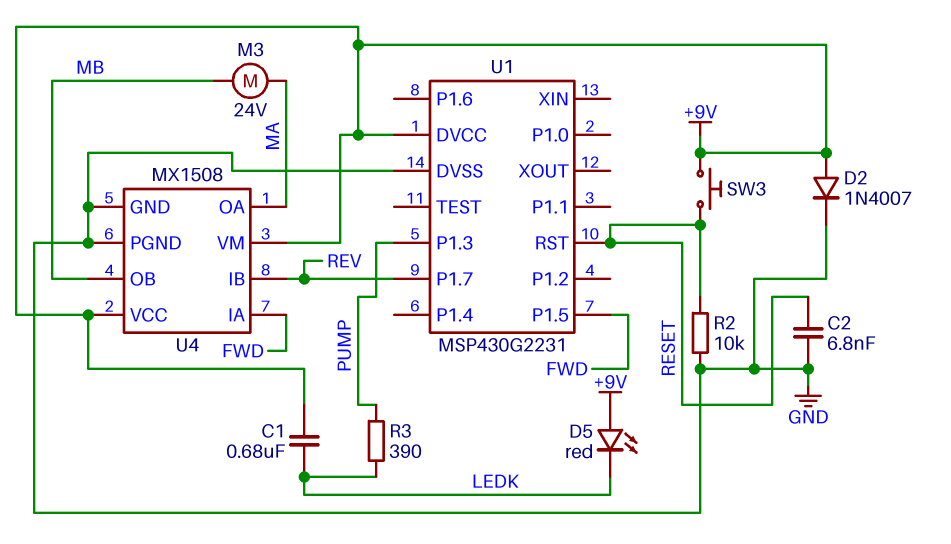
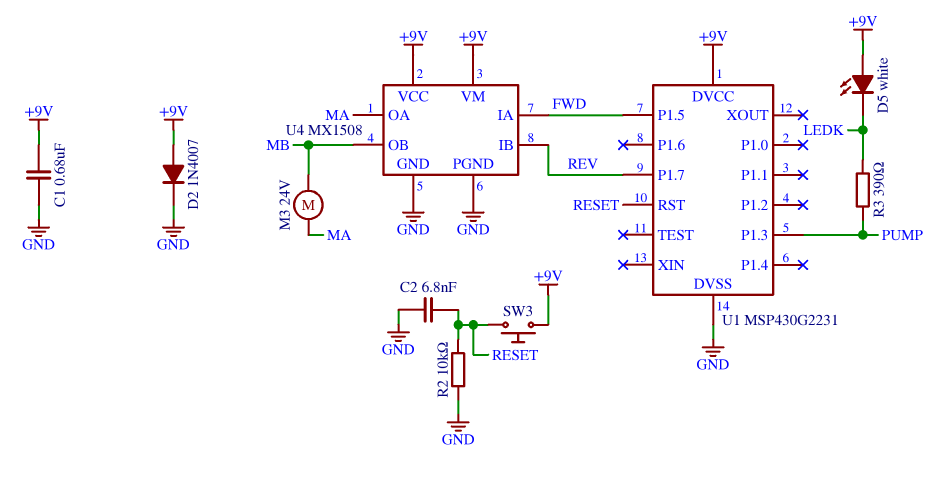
C1: 680nF (+9V, LEDK) -> 680nF (+9V, GND)
D5: LED red (A +9V, K LEDK) -> LED white (A +9V, K LEDK)

